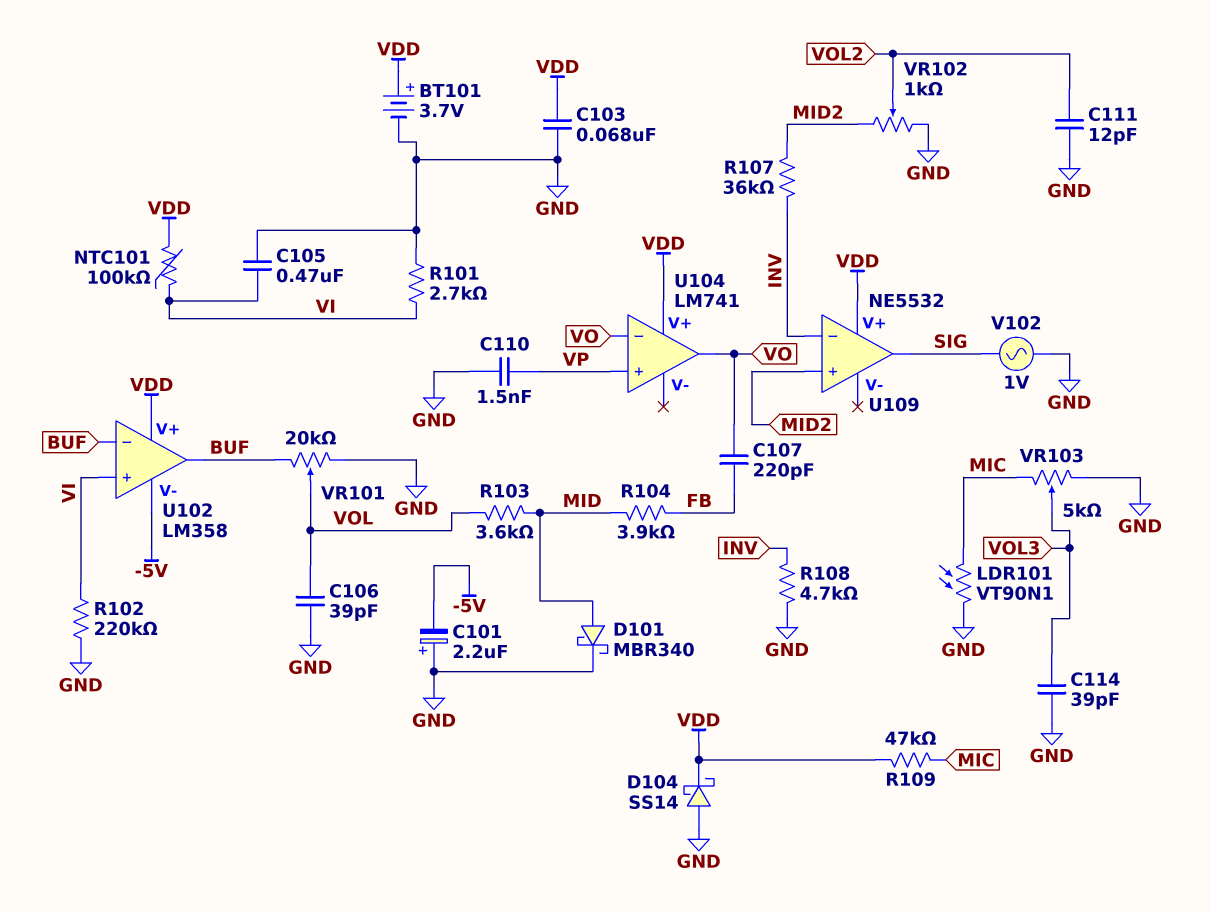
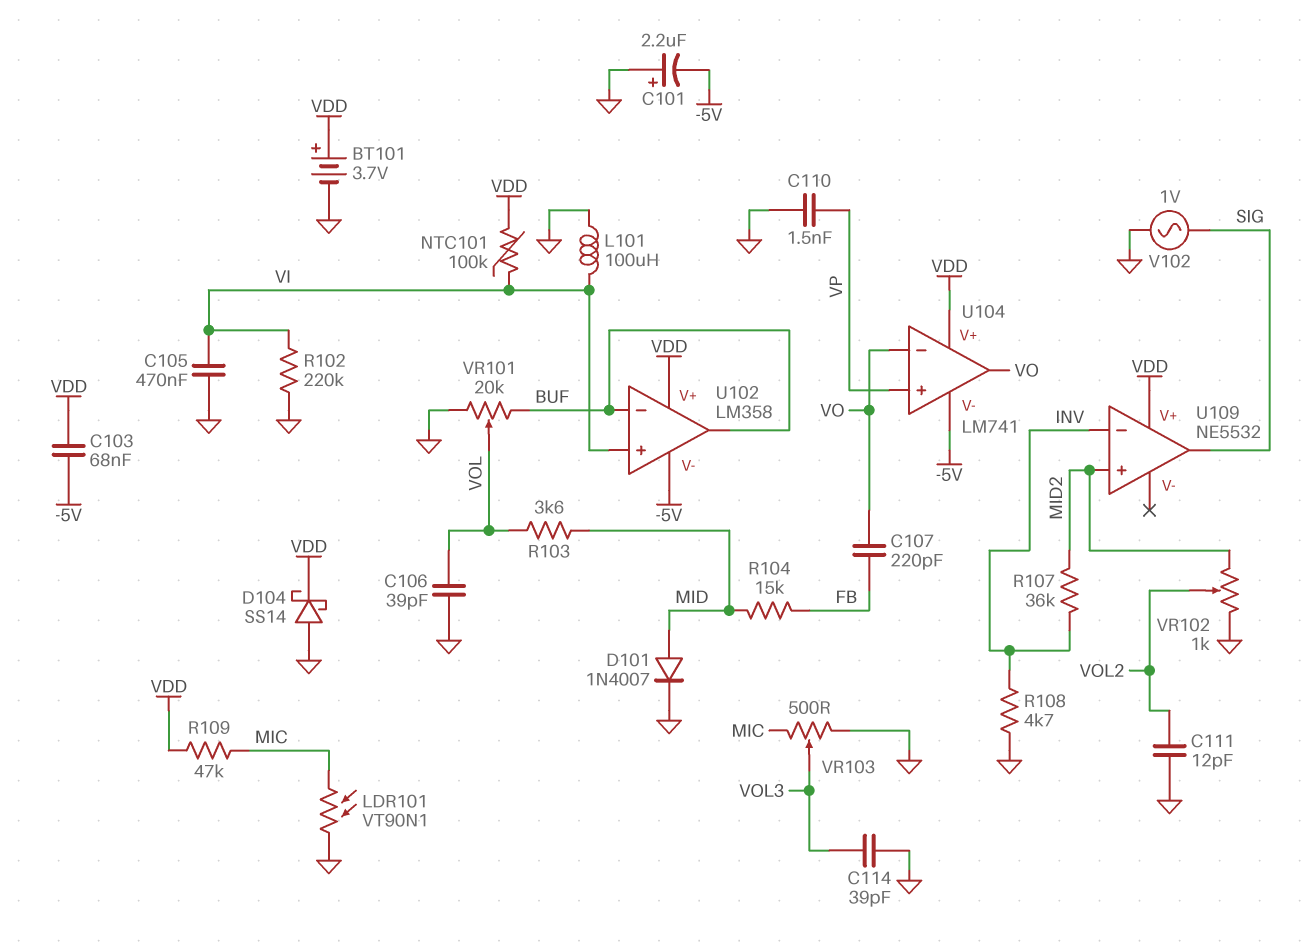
C103: 68nF (GND, VDD) -> 68nF (-5V, VDD)
D101: schottky MBR340 (A MID, K GND) -> diode 1N4007 (A MID, K GND)
L101: none -> 100uH (GND, VI)
R101: 2.7k (GND, VI) -> none
R104: 3.9k (FB, MID) -> 15k (FB, MID)
U104 pin V-: none -> -5V
VR103: 5k (GND, MIC, wiper VOL3) -> 500 (GND, MIC, wiper VOL3)

